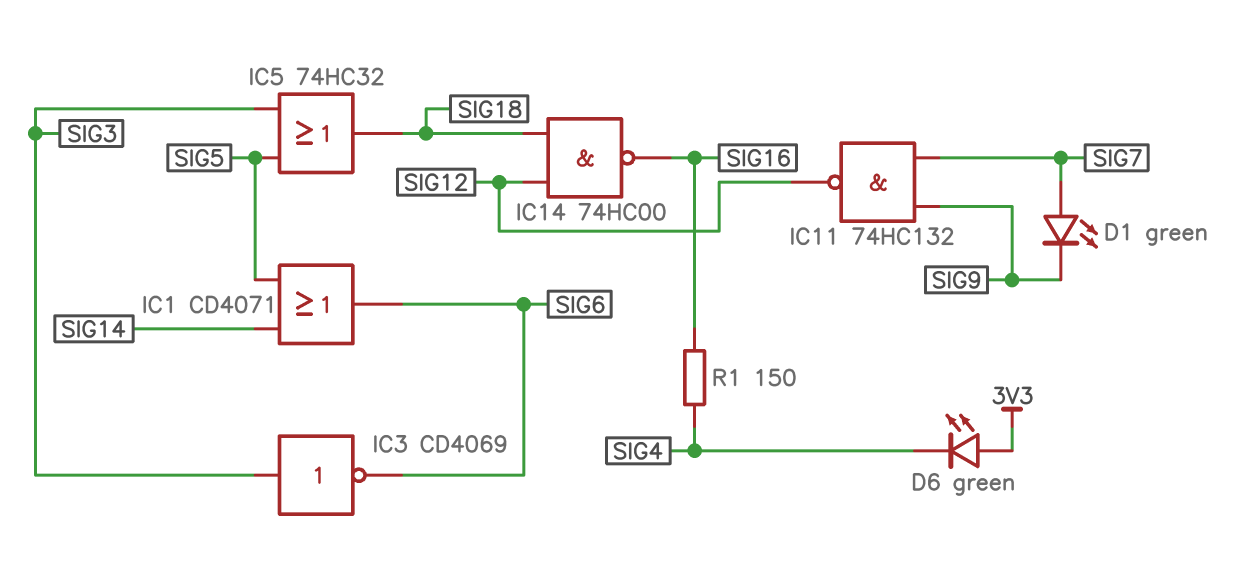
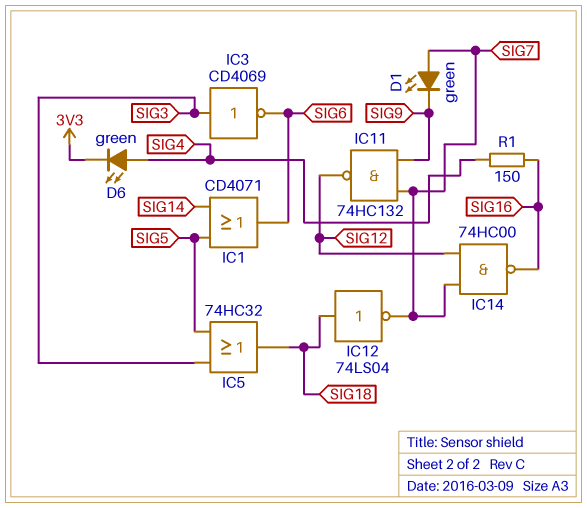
D6: LED green (A 3V3, K SIG4) -> LED green (A SIG4, K 3V3)
IC12: none -> NOT 74LS04 (in SIG18, out SIG7)
IC14: NAND 74HC00 (in SIG12, in SIG18, out SIG16) -> NAND 74HC00 (in SIG7, in SIG12, out SIG16)

